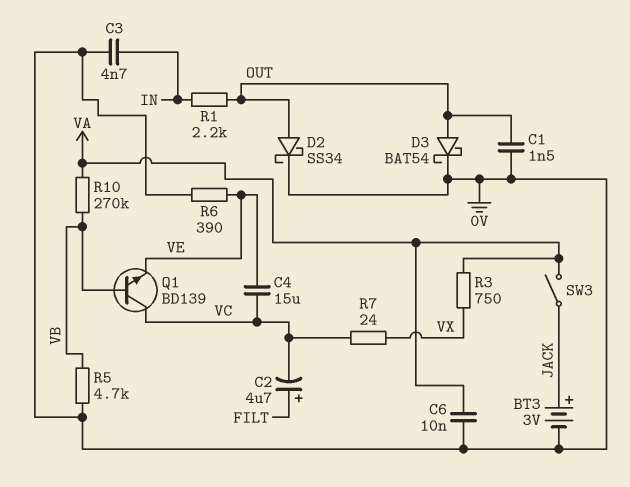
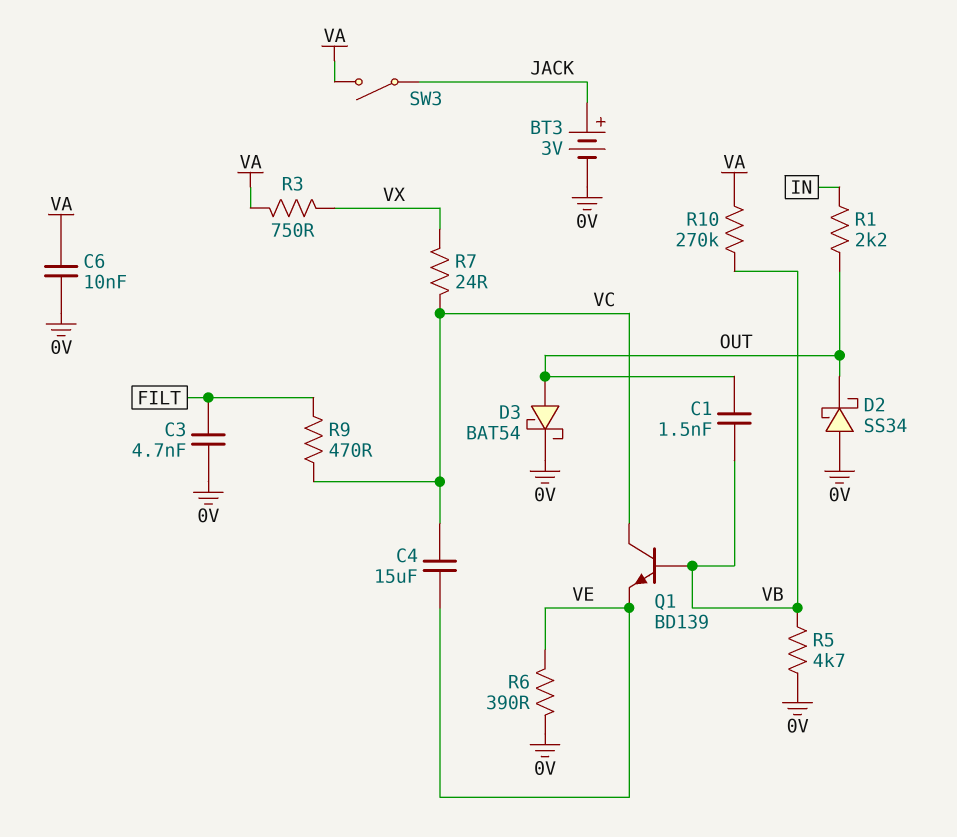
C1: 1.5nF (0V, OUT) -> 1.5nF (OUT, VB)
C2: 4.7uF (plus FILT, minus VC) -> none
C3: 4.7nF (0V, IN) -> 4.7nF (0V, FILT)
D2: schottky SS34 (A OUT, K 0V) -> schottky SS34 (A 0V, K OUT)
R9: none -> 470 (FILT, VC)

